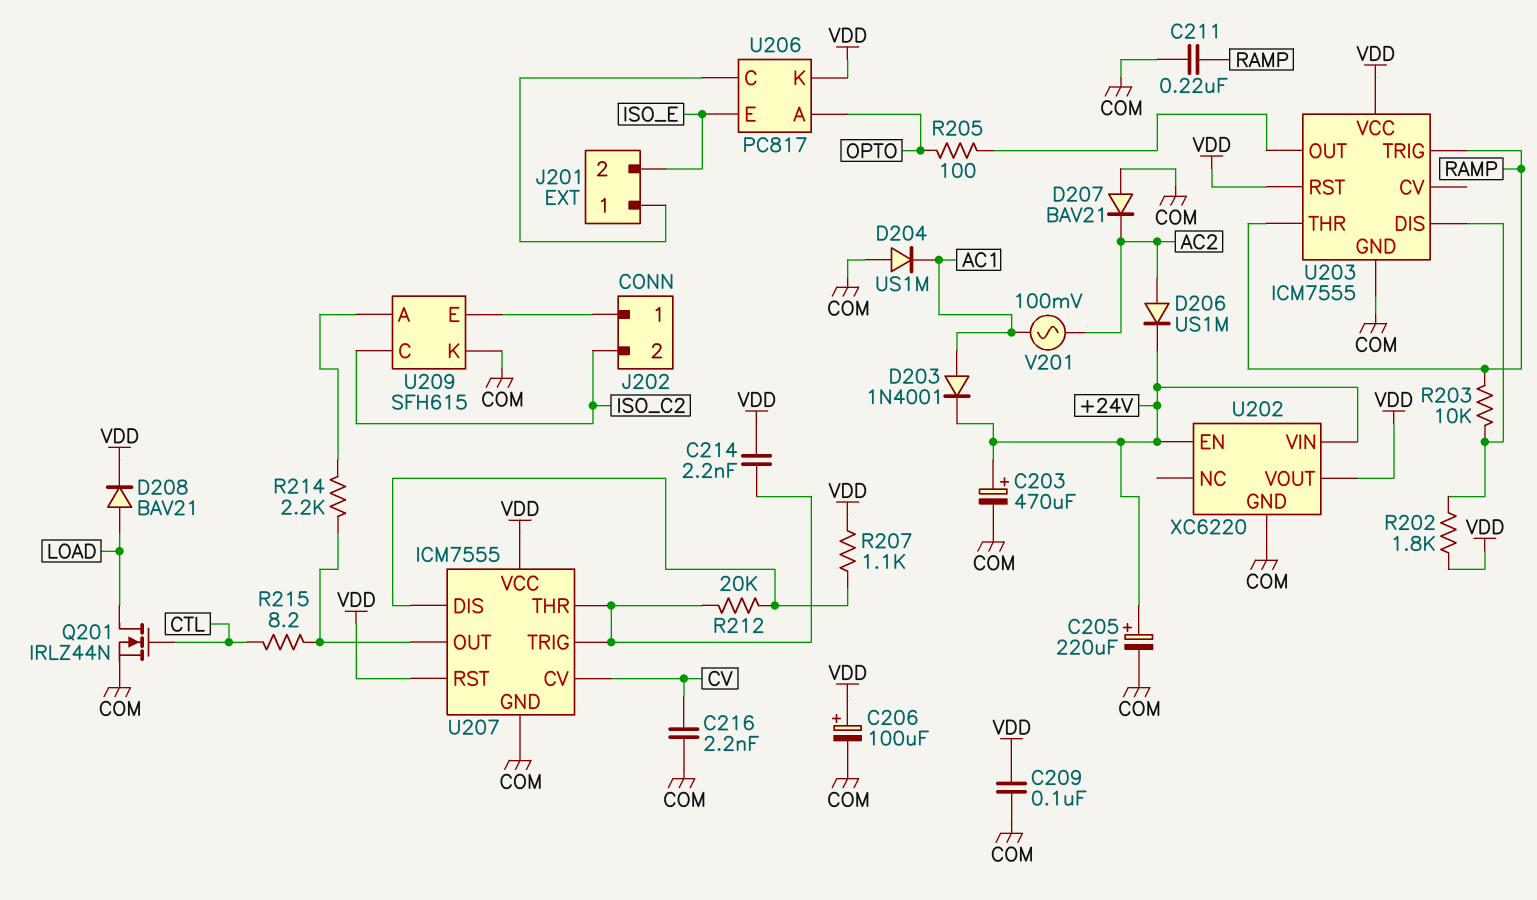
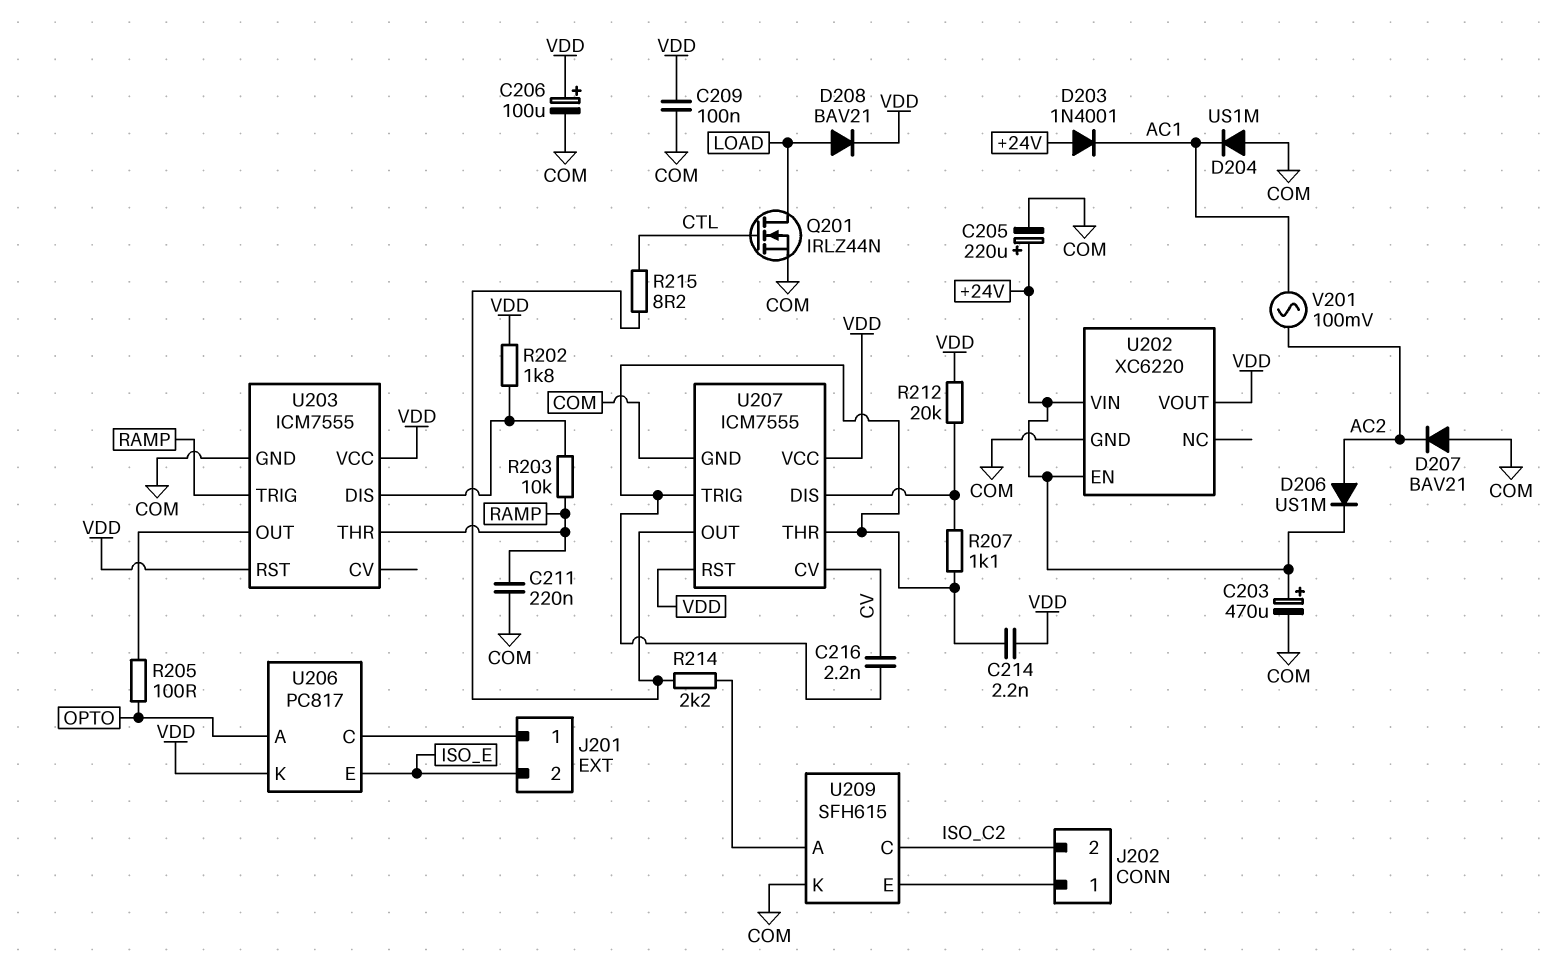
C216: 2.2nF (COM, CV) -> 2.2nF (CV, U207/THR)
D203: diode 1N4001 (A AC1, K +24V) -> diode 1N4001 (A +24V, K AC1)
R207: 1.1k (U207/DIS, VDD) -> 1.1k (U207/DIS, U207/THR)
R212: 20k (U207/DIS, U207/THR) -> 20k (U207/DIS, VDD)

